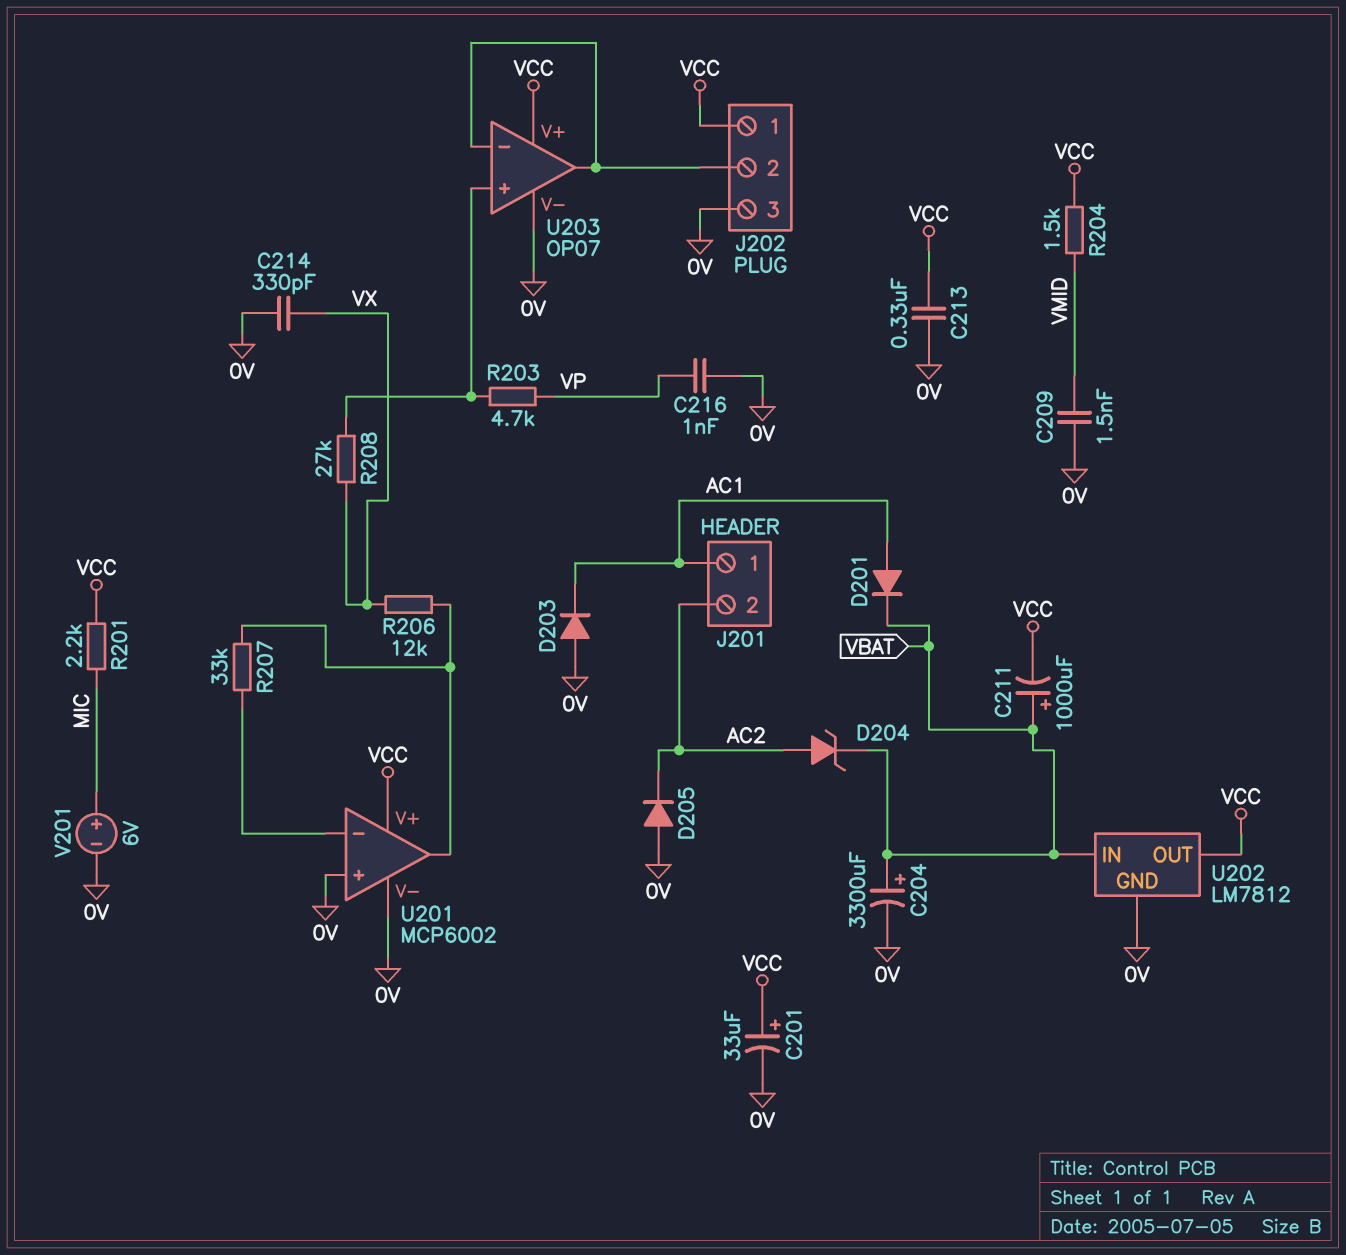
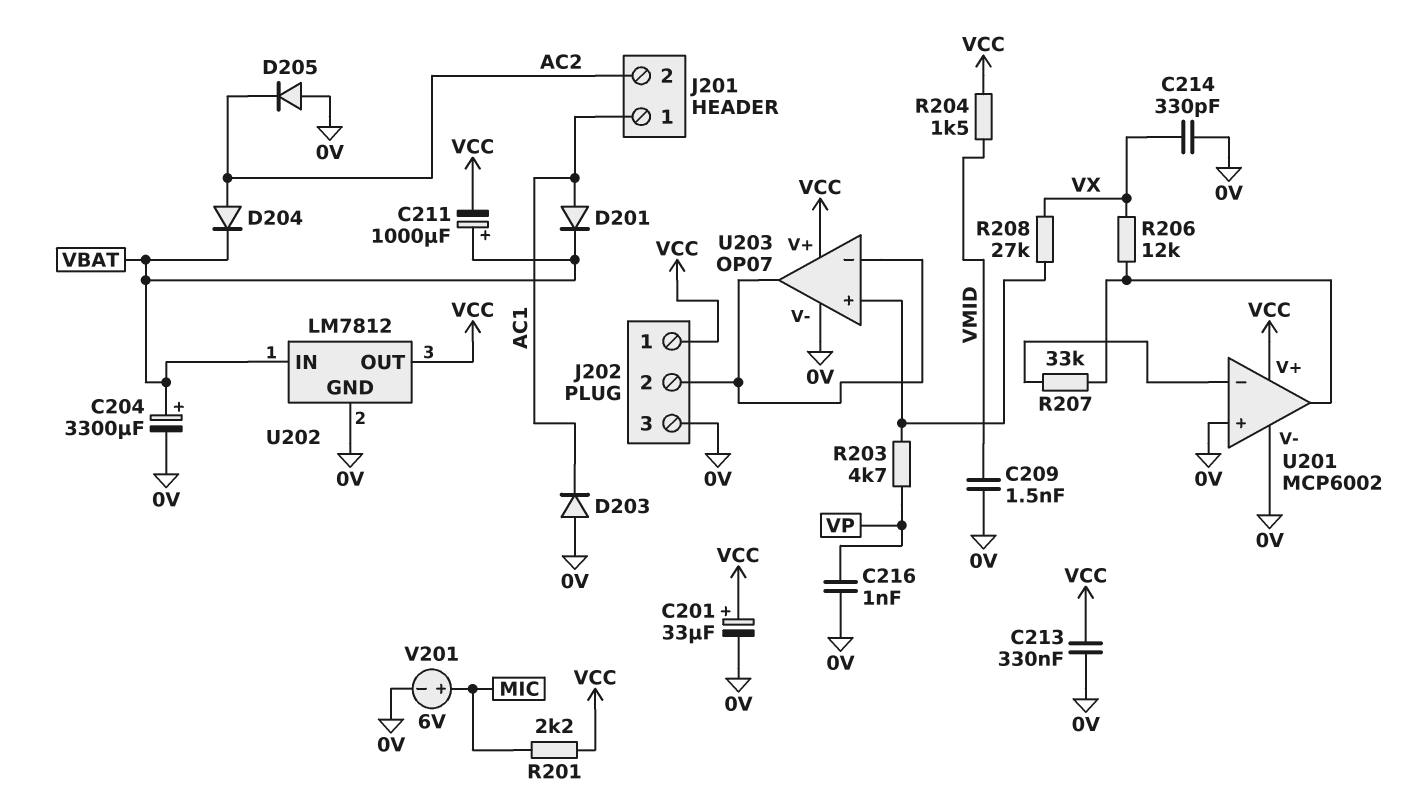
D204: zener (A AC2, K VBAT) -> diode (A AC2, K VBAT)

